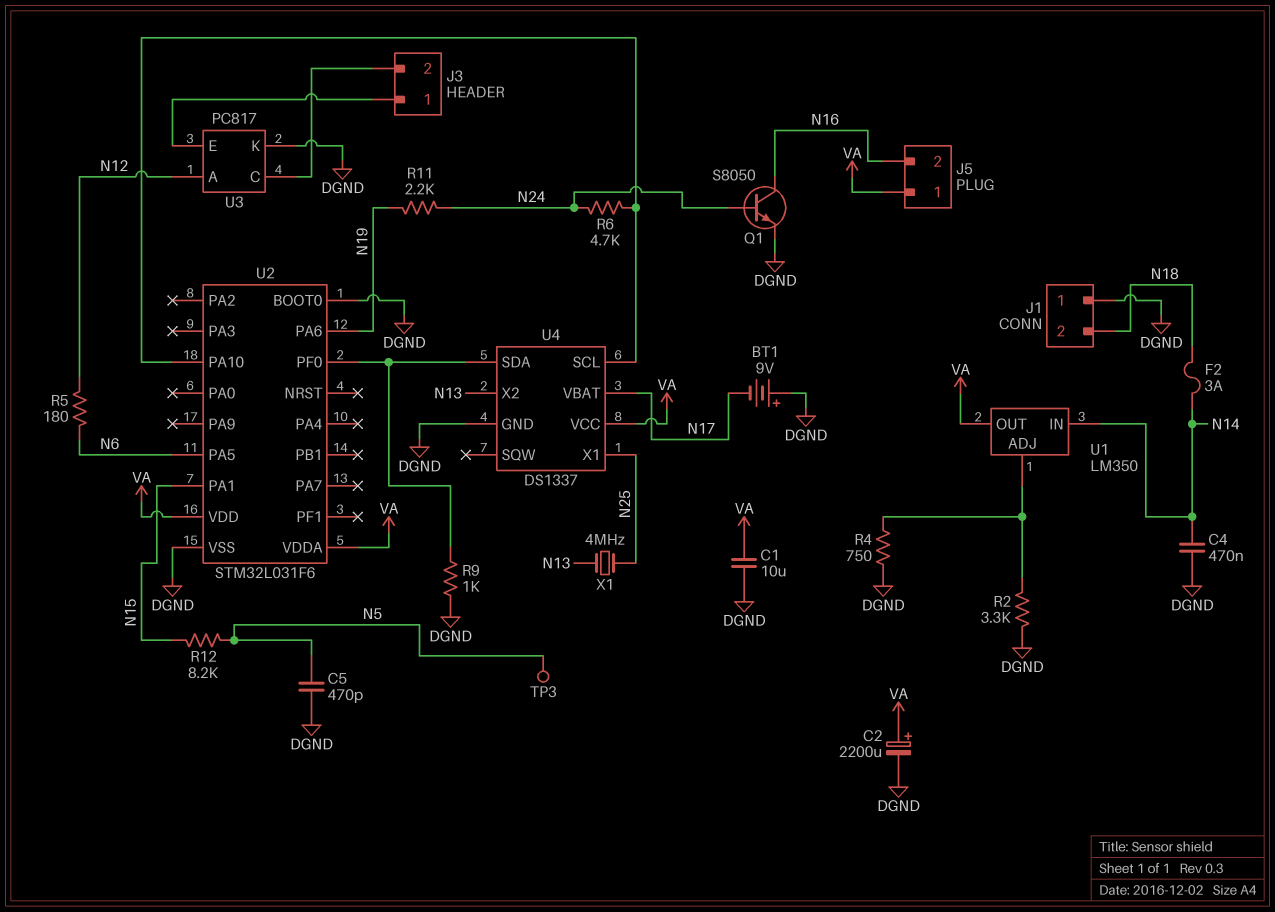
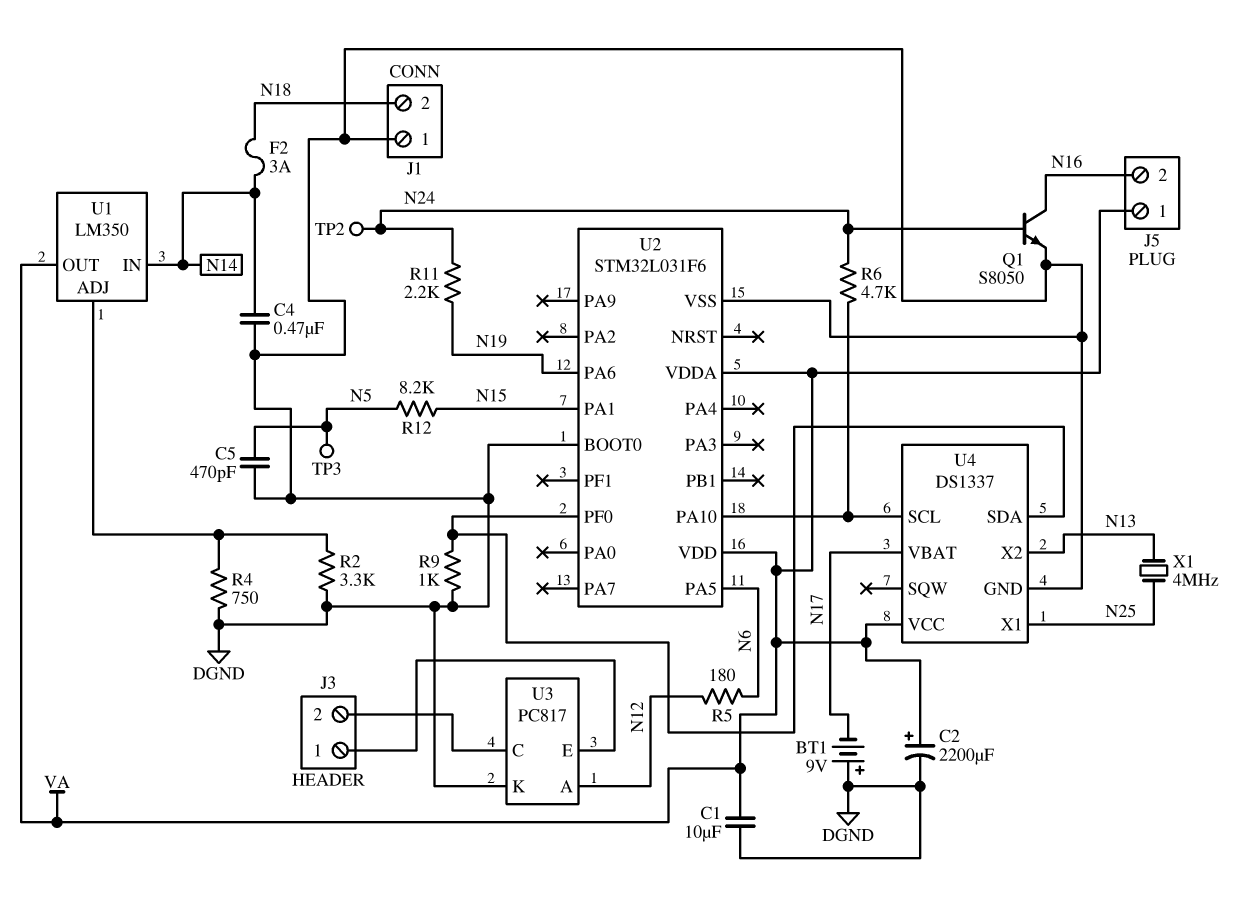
TP2: none -> test point (N24)

